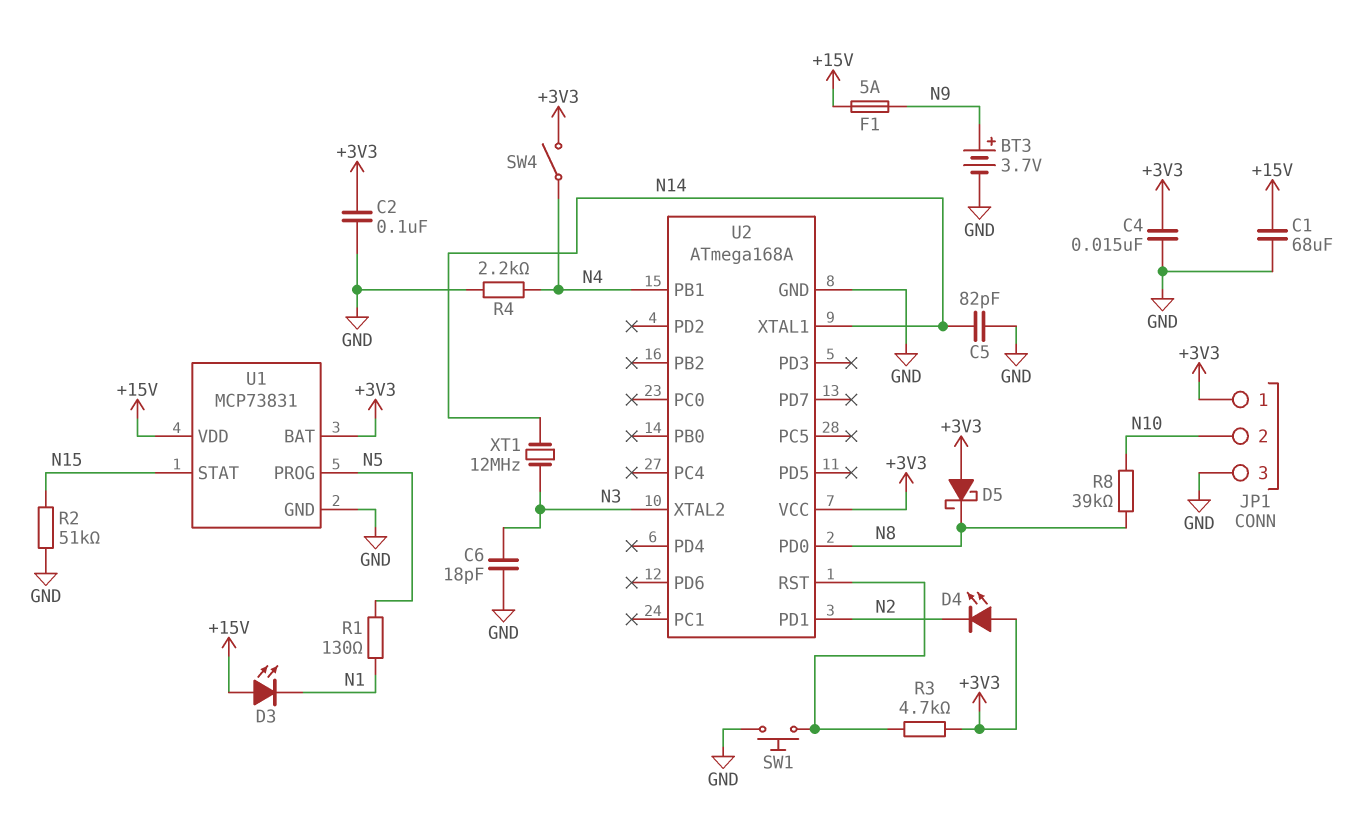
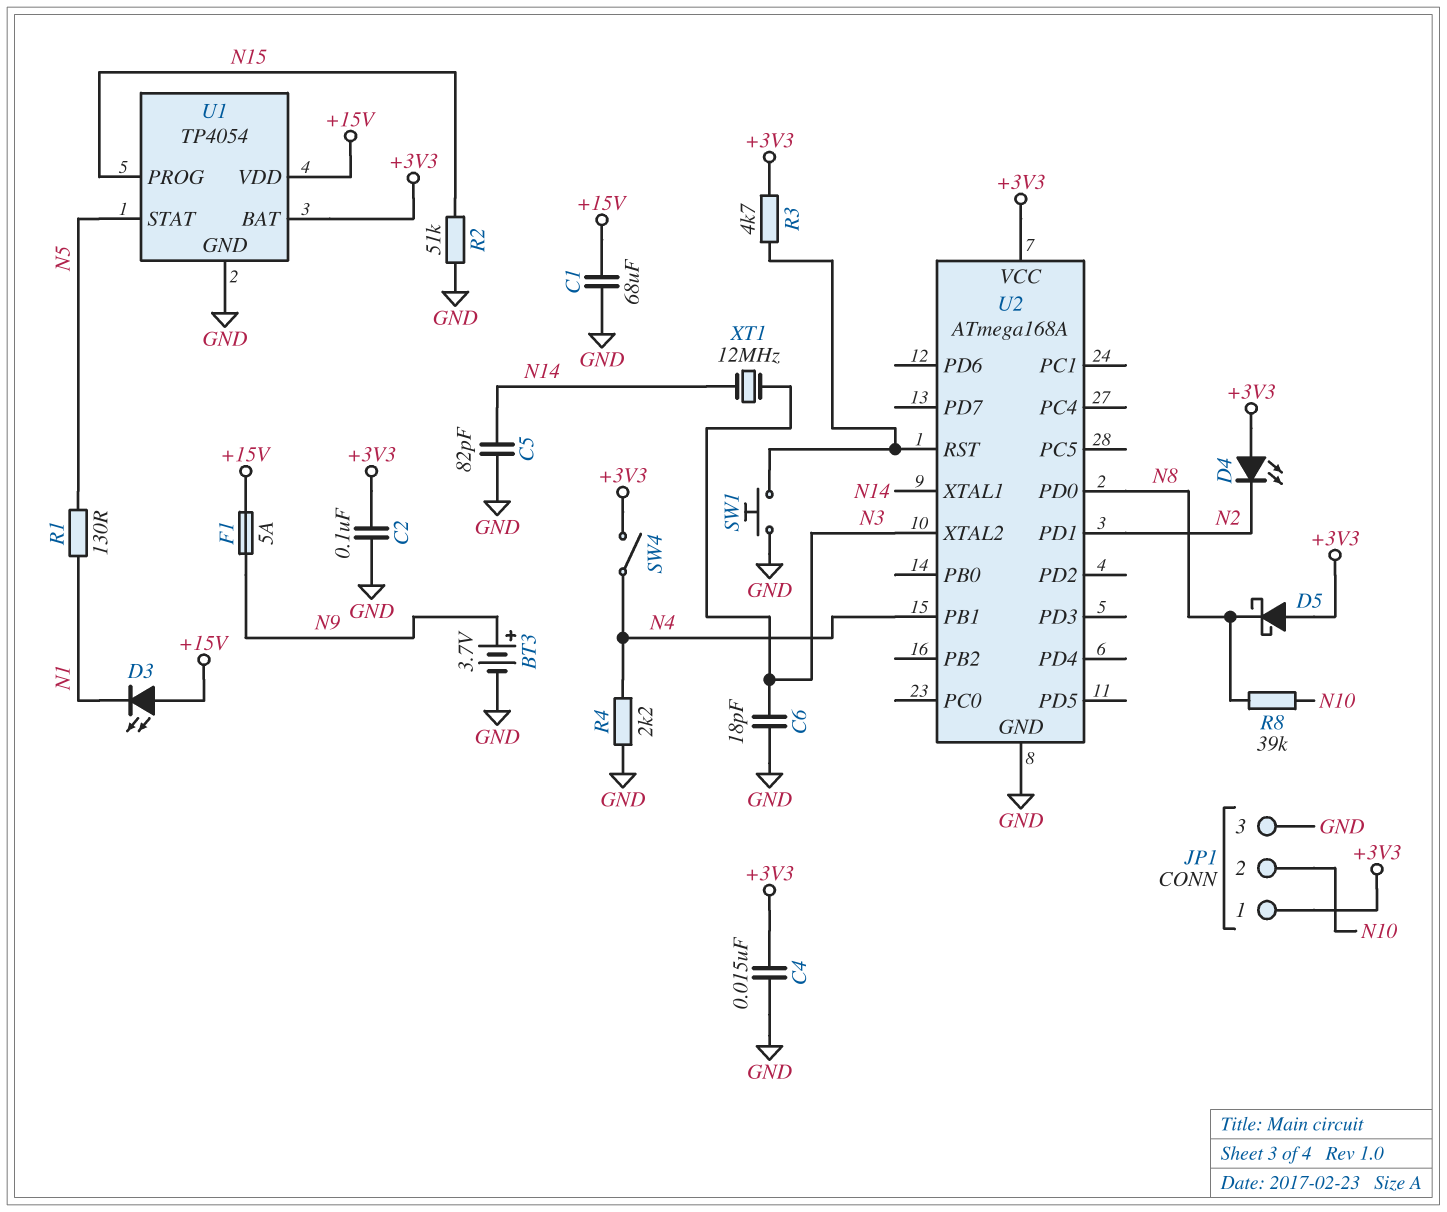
U1: MCP73831 -> TP4054
U1 pin PROG: N5 -> N15
U1 pin STAT: N15 -> N5

